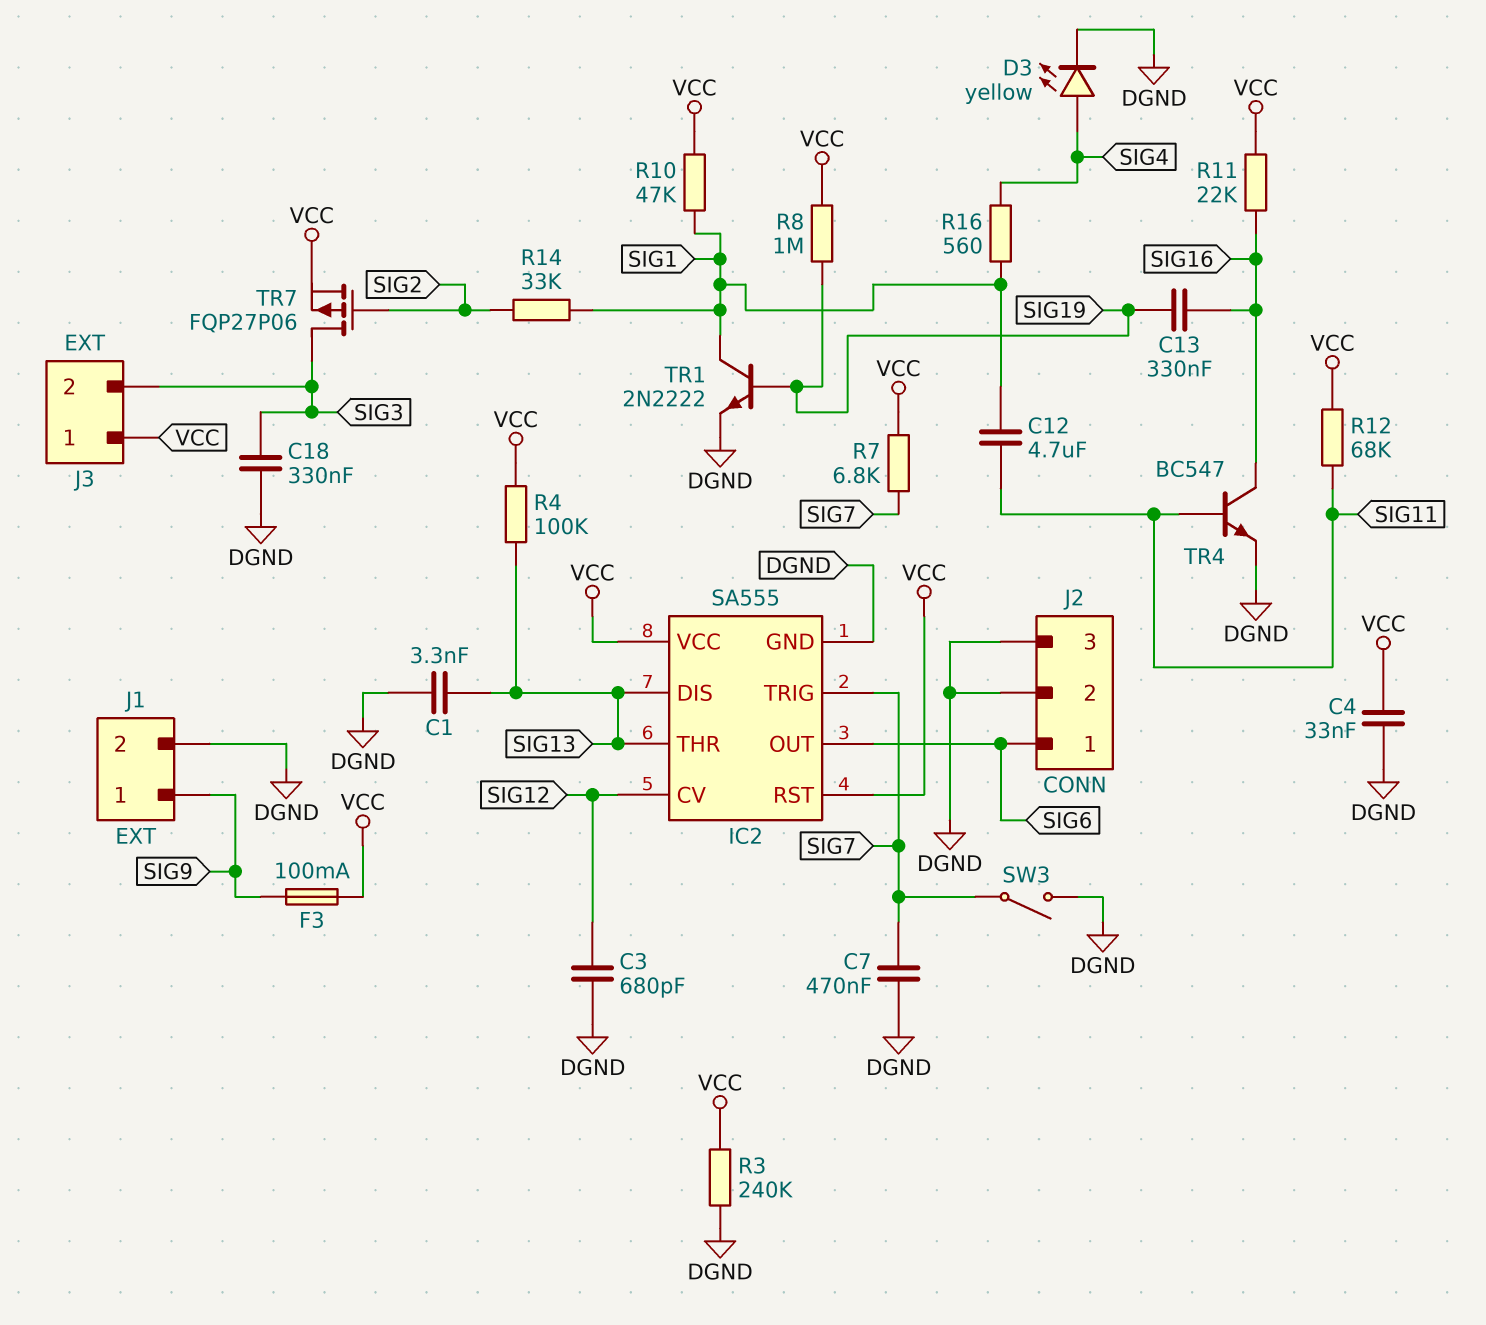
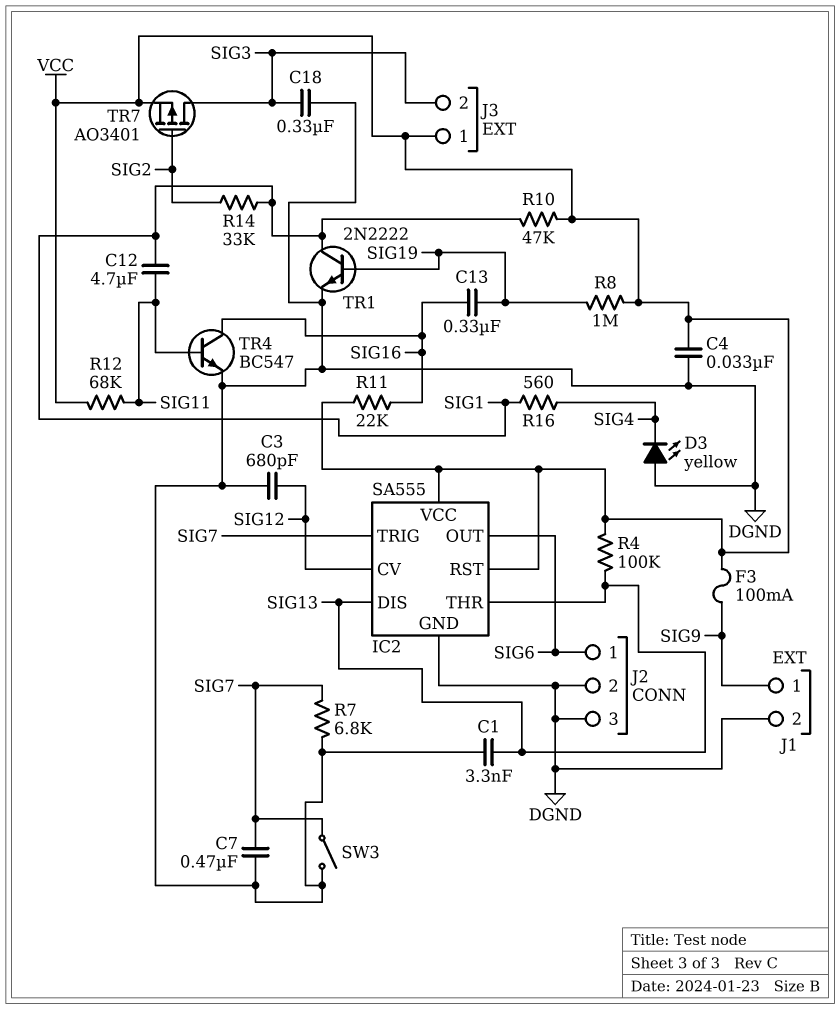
D3: LED yellow (A SIG4, K DGND) -> LED yellow (A DGND, K SIG4)
R3: 240k (DGND, VCC) -> none
R7: 6.8k (SIG7, VCC) -> 6.8k (DGND, SIG7)
TR7: PMOS FQP27P06 (G SIG2, D SIG3, S VCC) -> PMOS AO3401 (G SIG2, D SIG3, S VCC)

